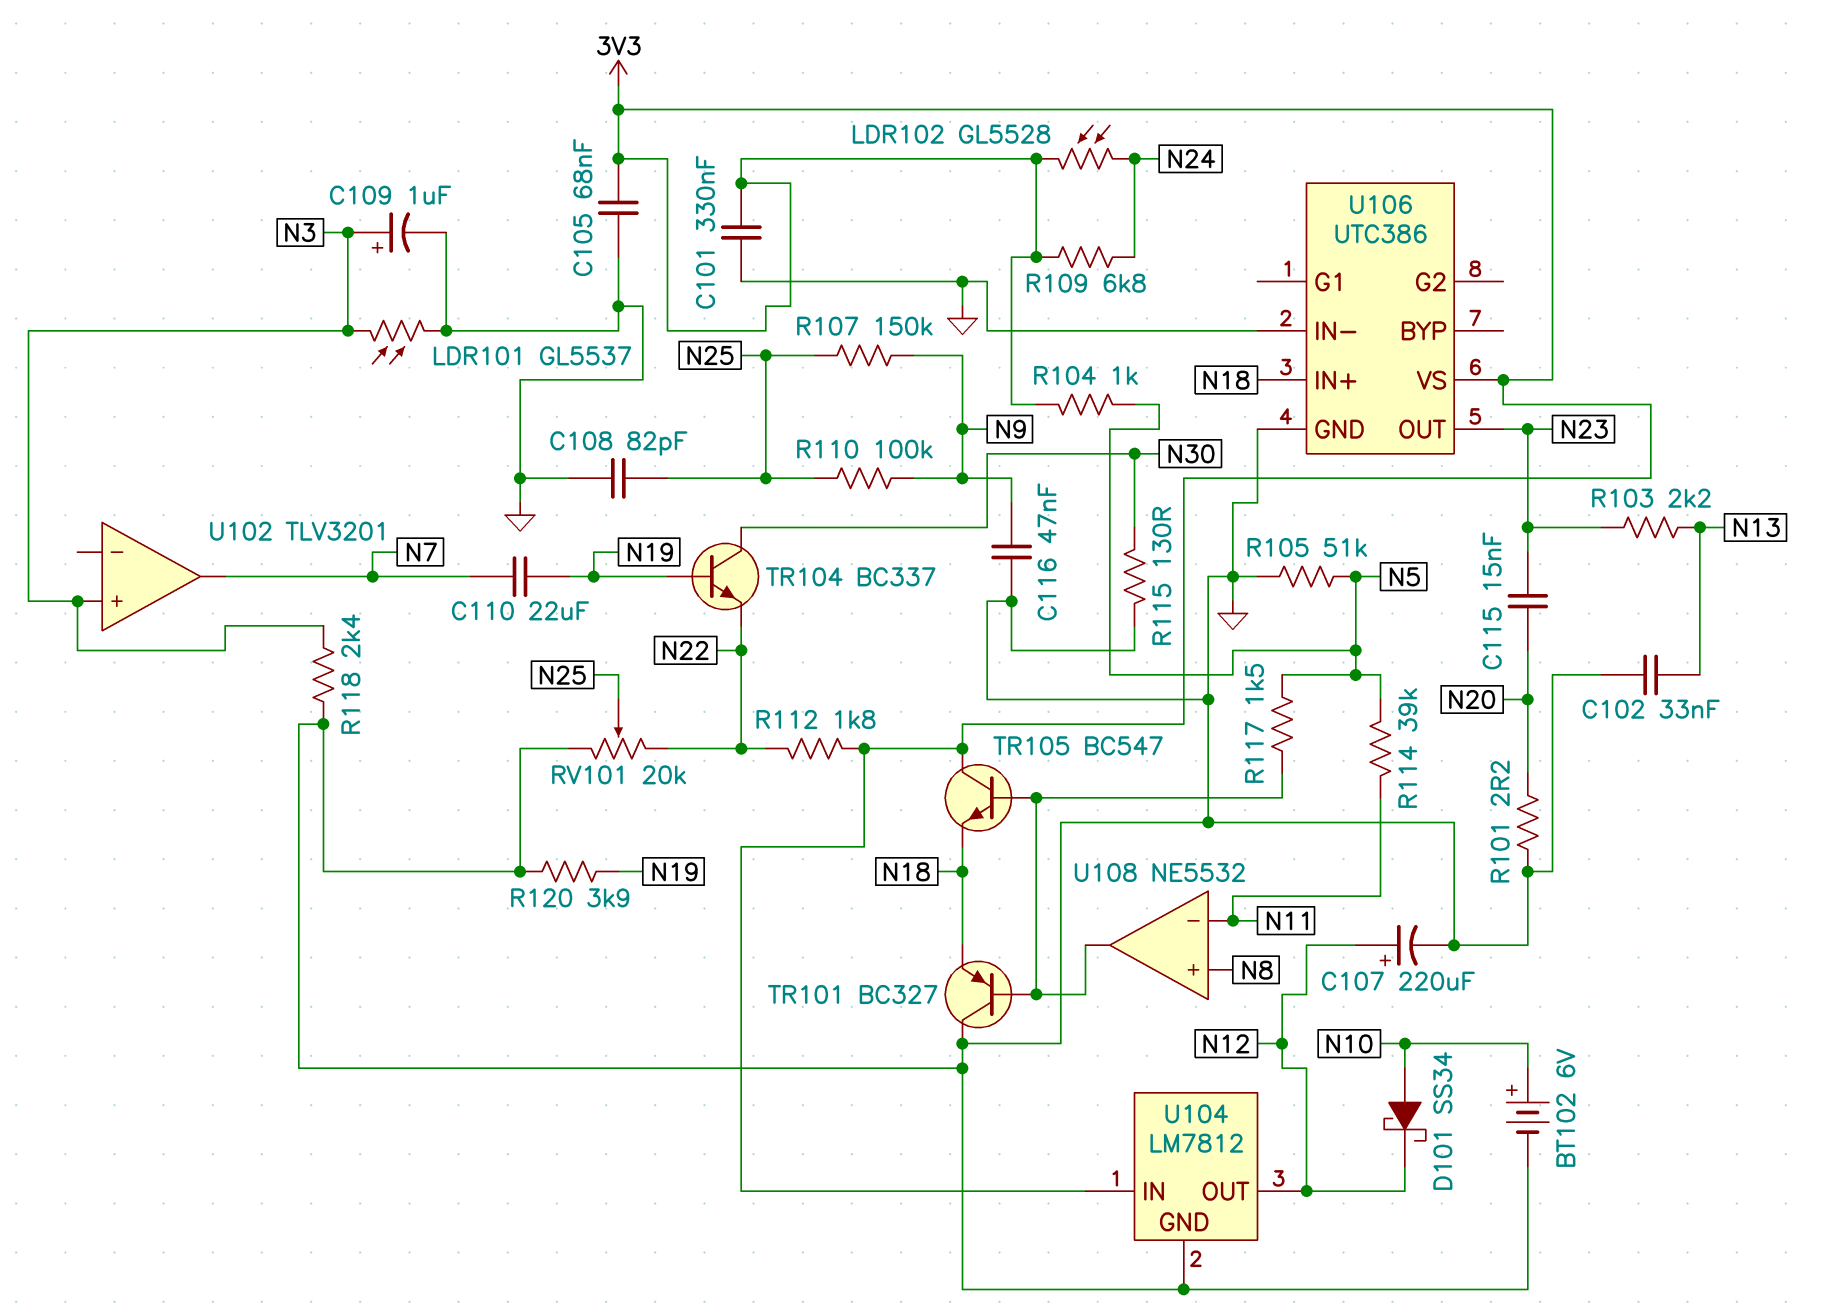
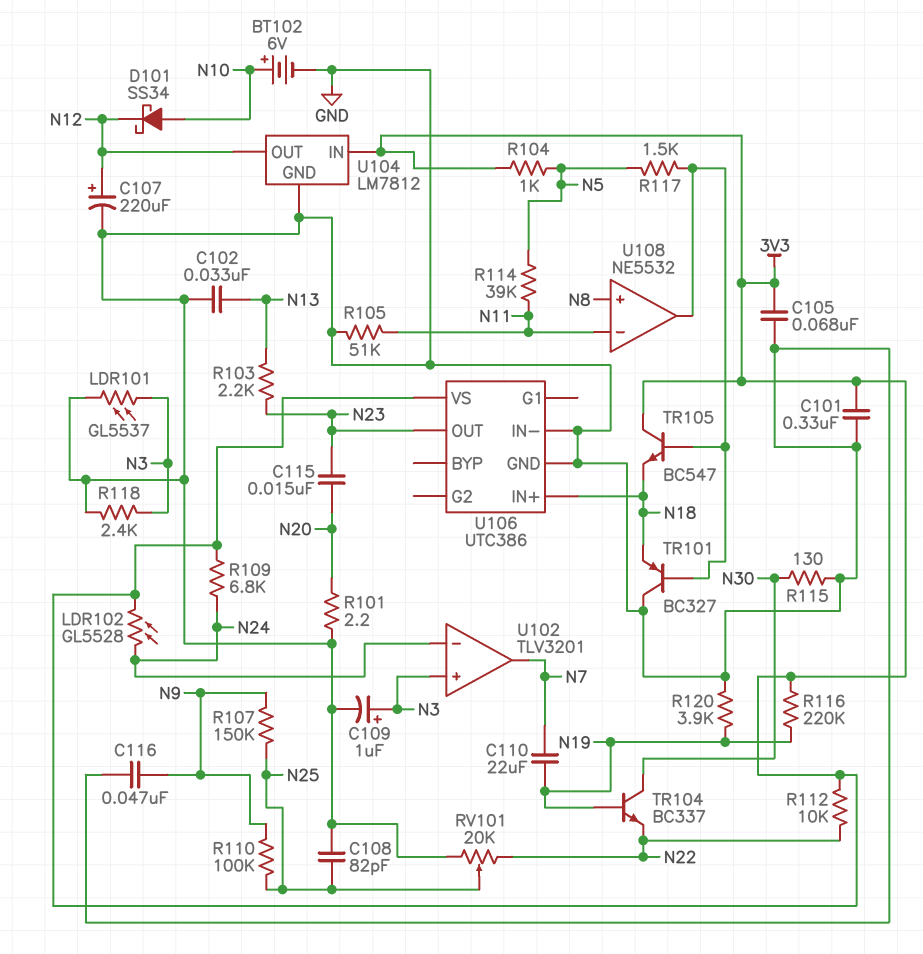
R105: 51k (GND, N5) -> 51k (GND, N11)
R112: 1.8k (3V3, N22) -> 10k (3V3, N22)
R116: none -> 220k (3V3, N19)
U102 pin in-: none -> N24

